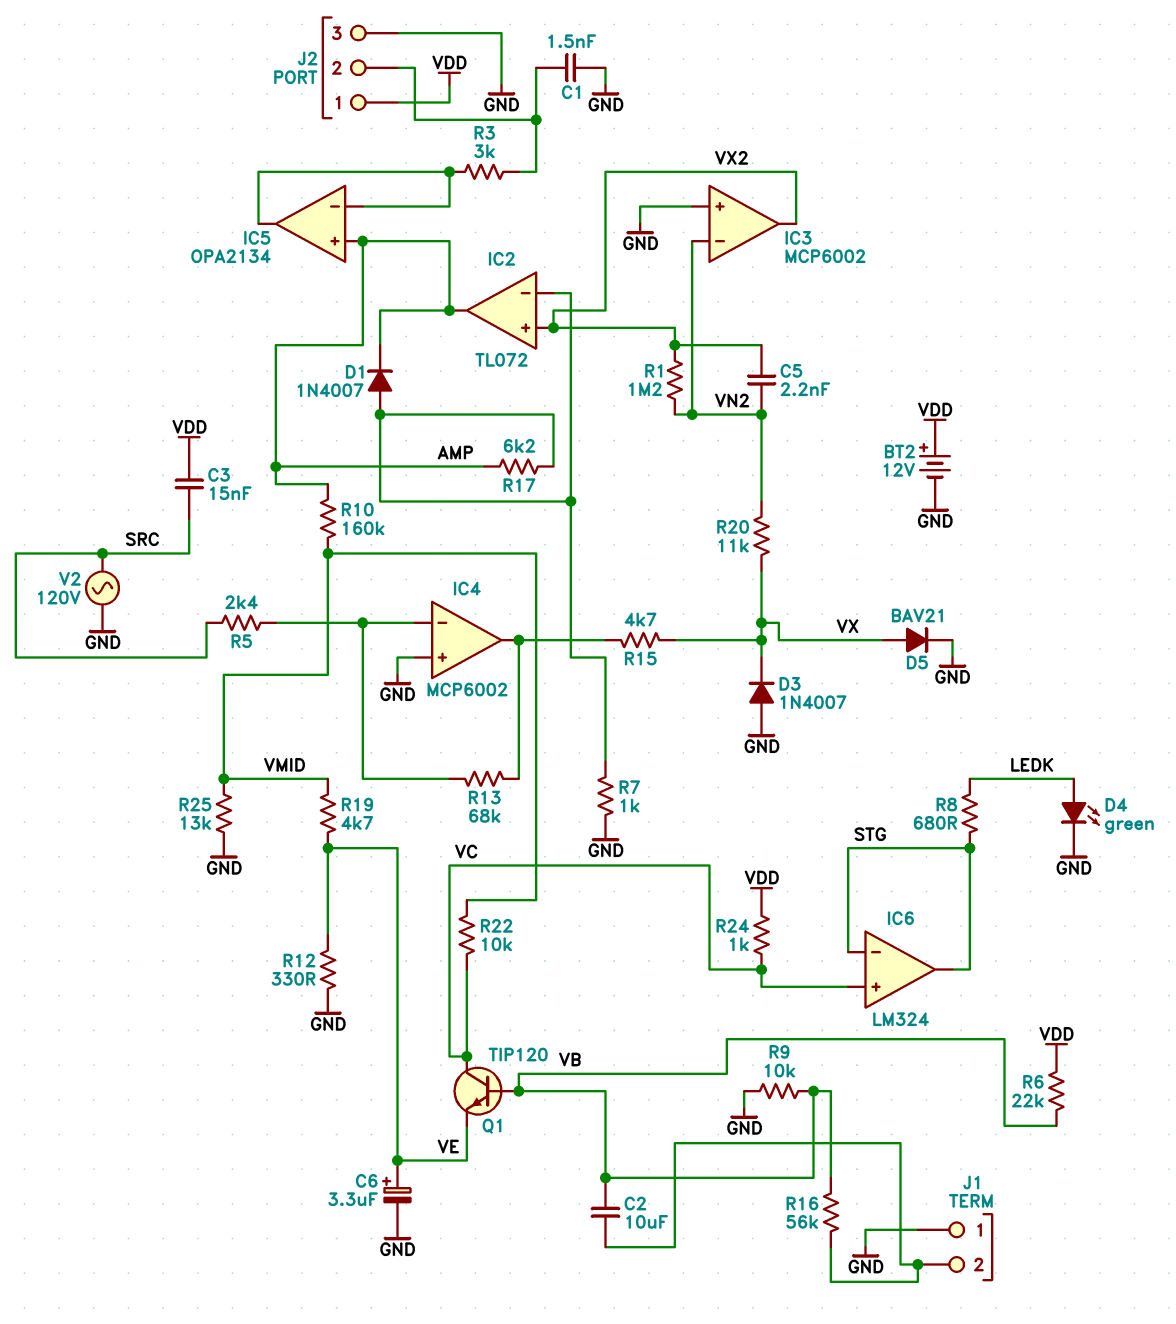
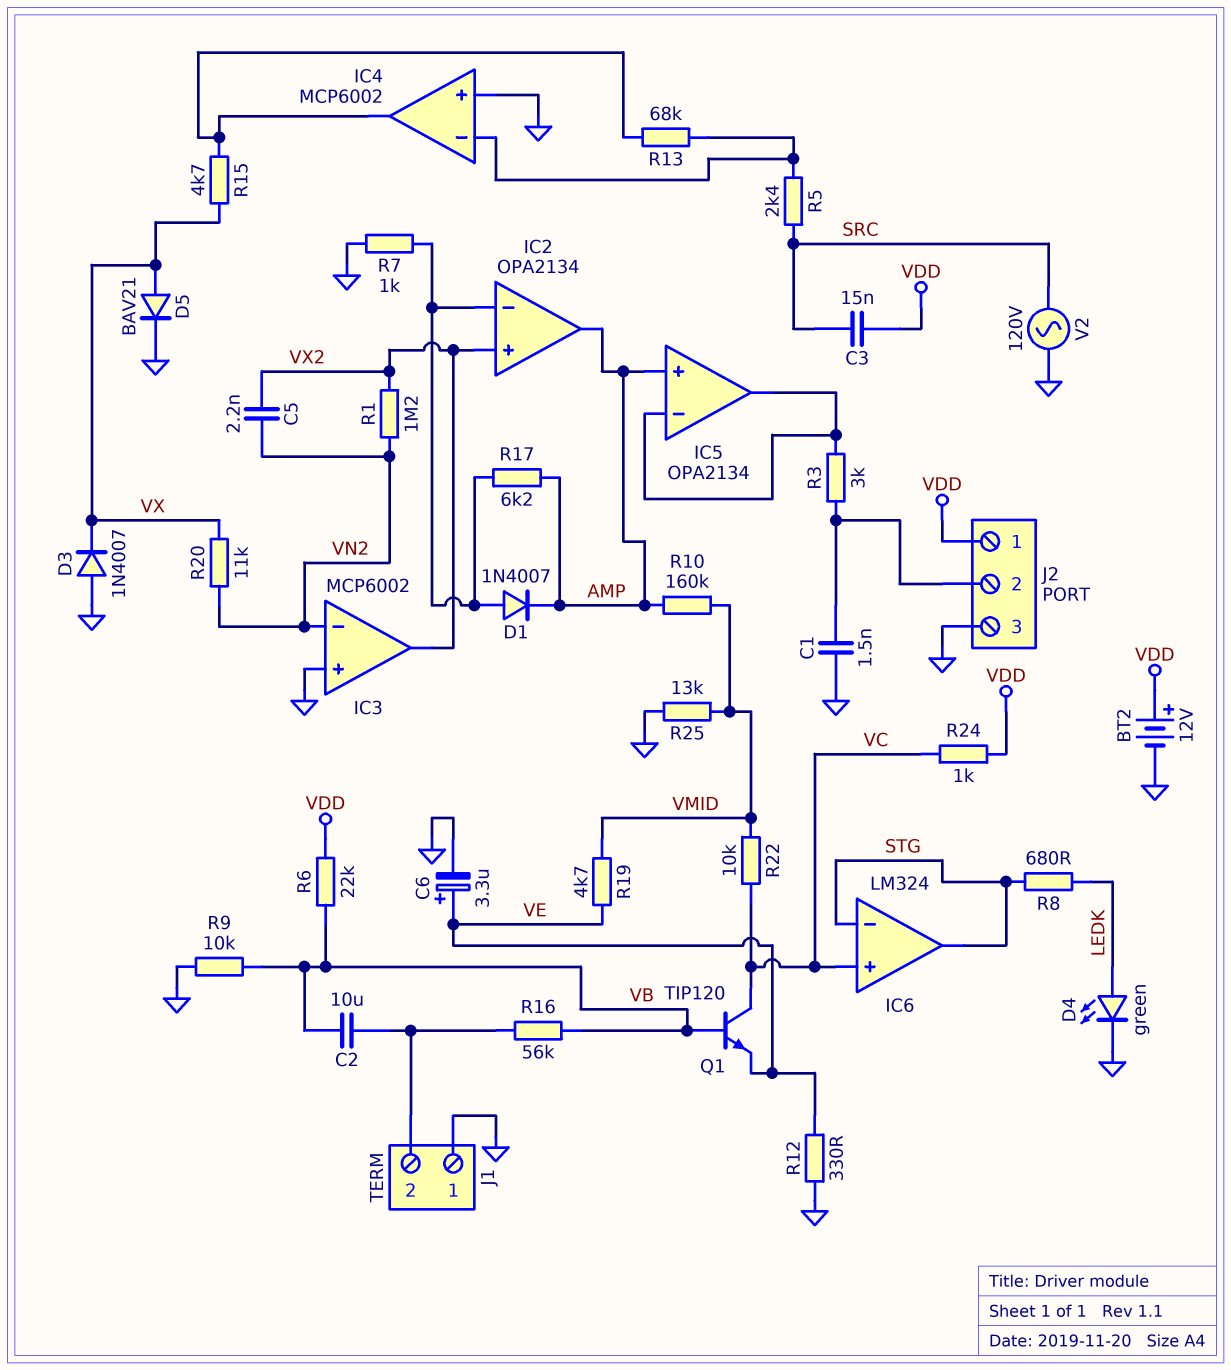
IC2: TL072 -> OPA2134

